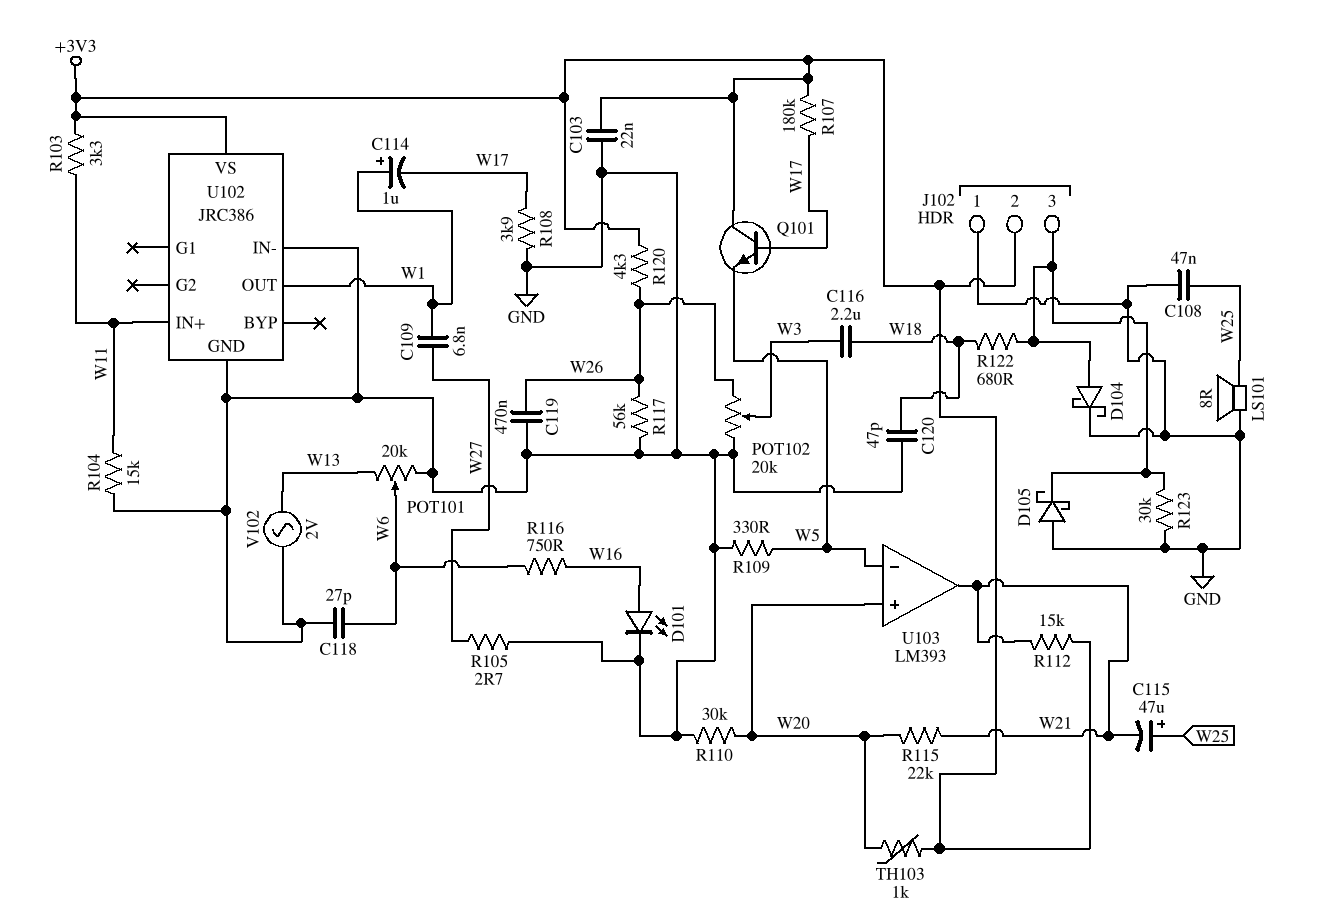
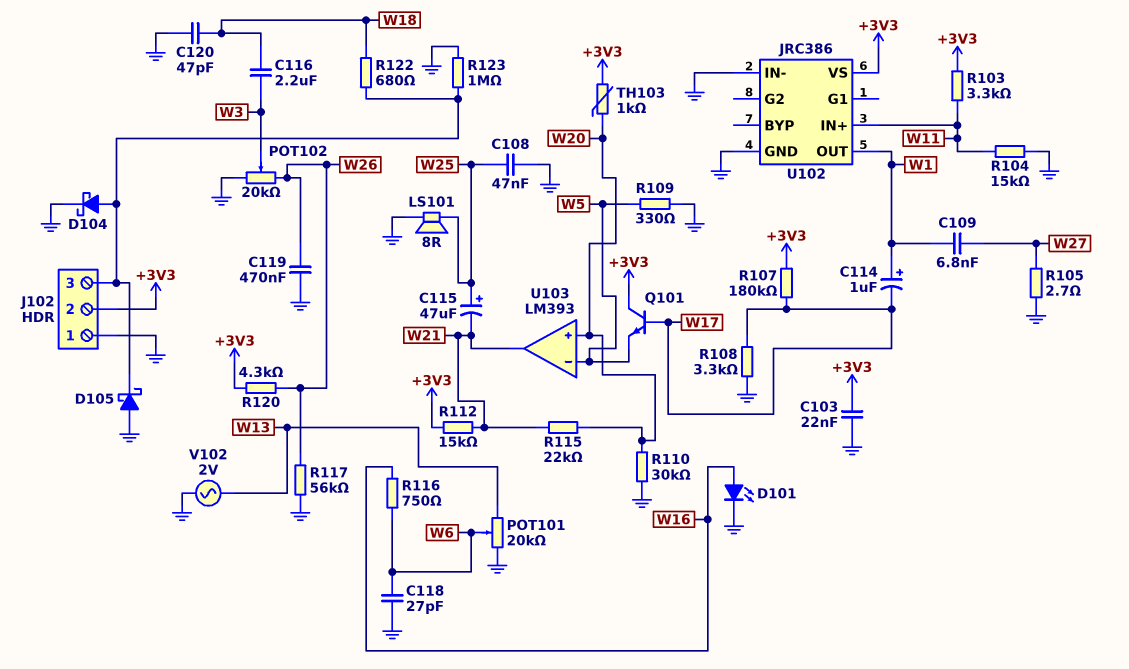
R108: 3.9k (GND, W17) -> 3.3k (GND, W17)
R123: 30k (GND, J102/3) -> 1M (GND, J102/3)

